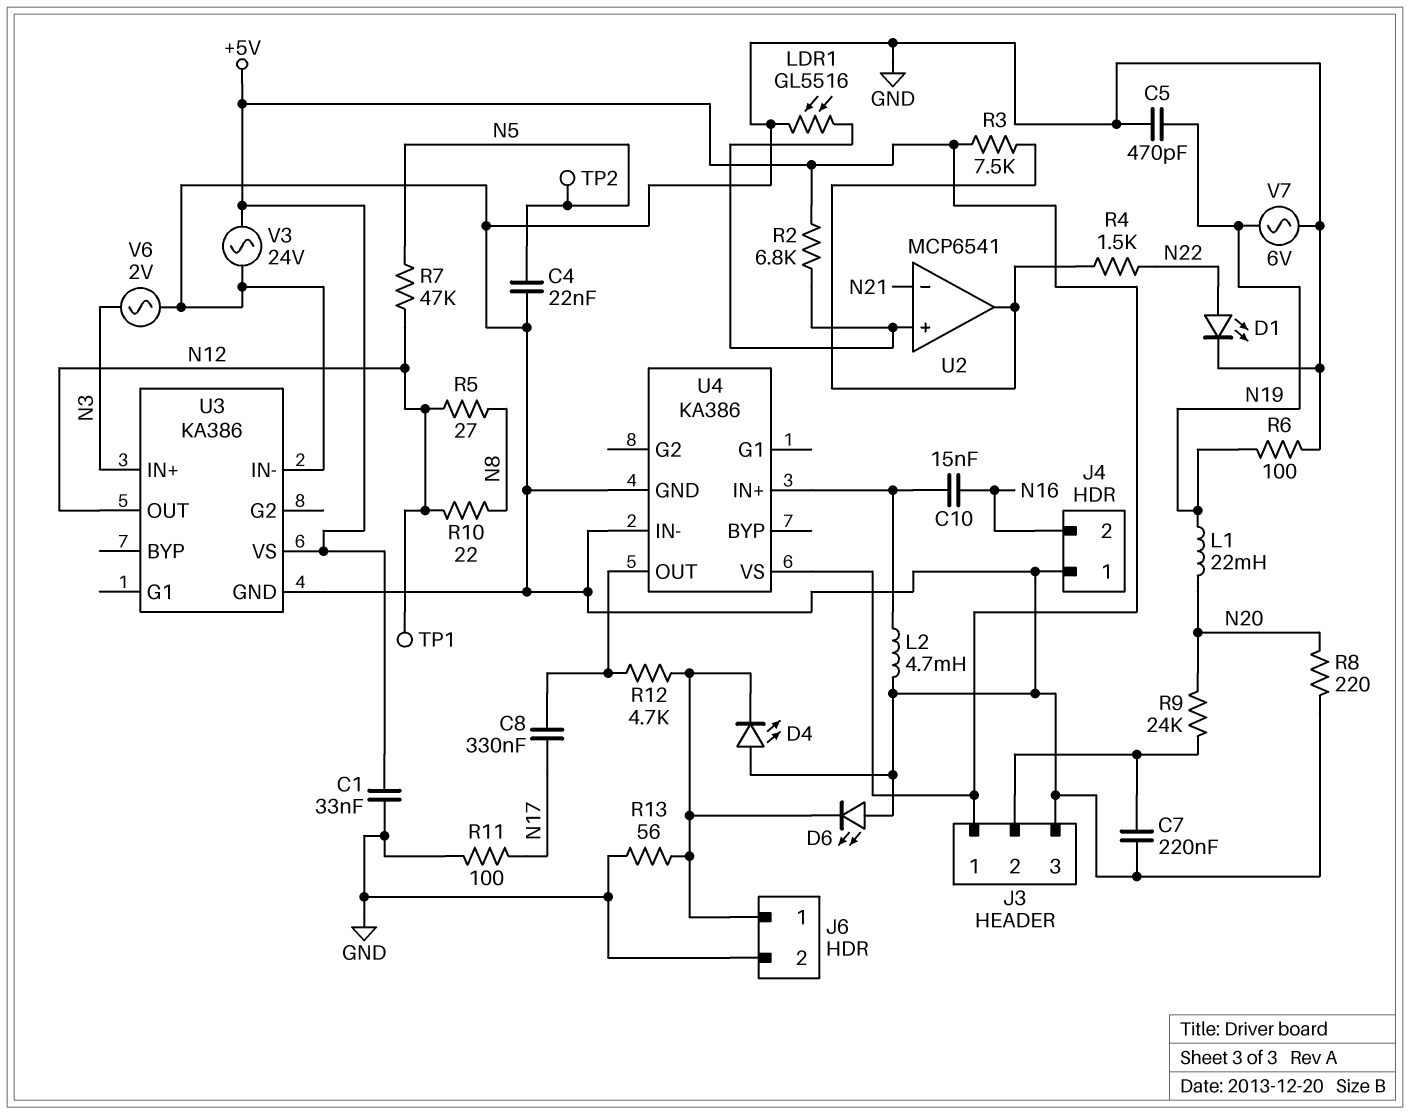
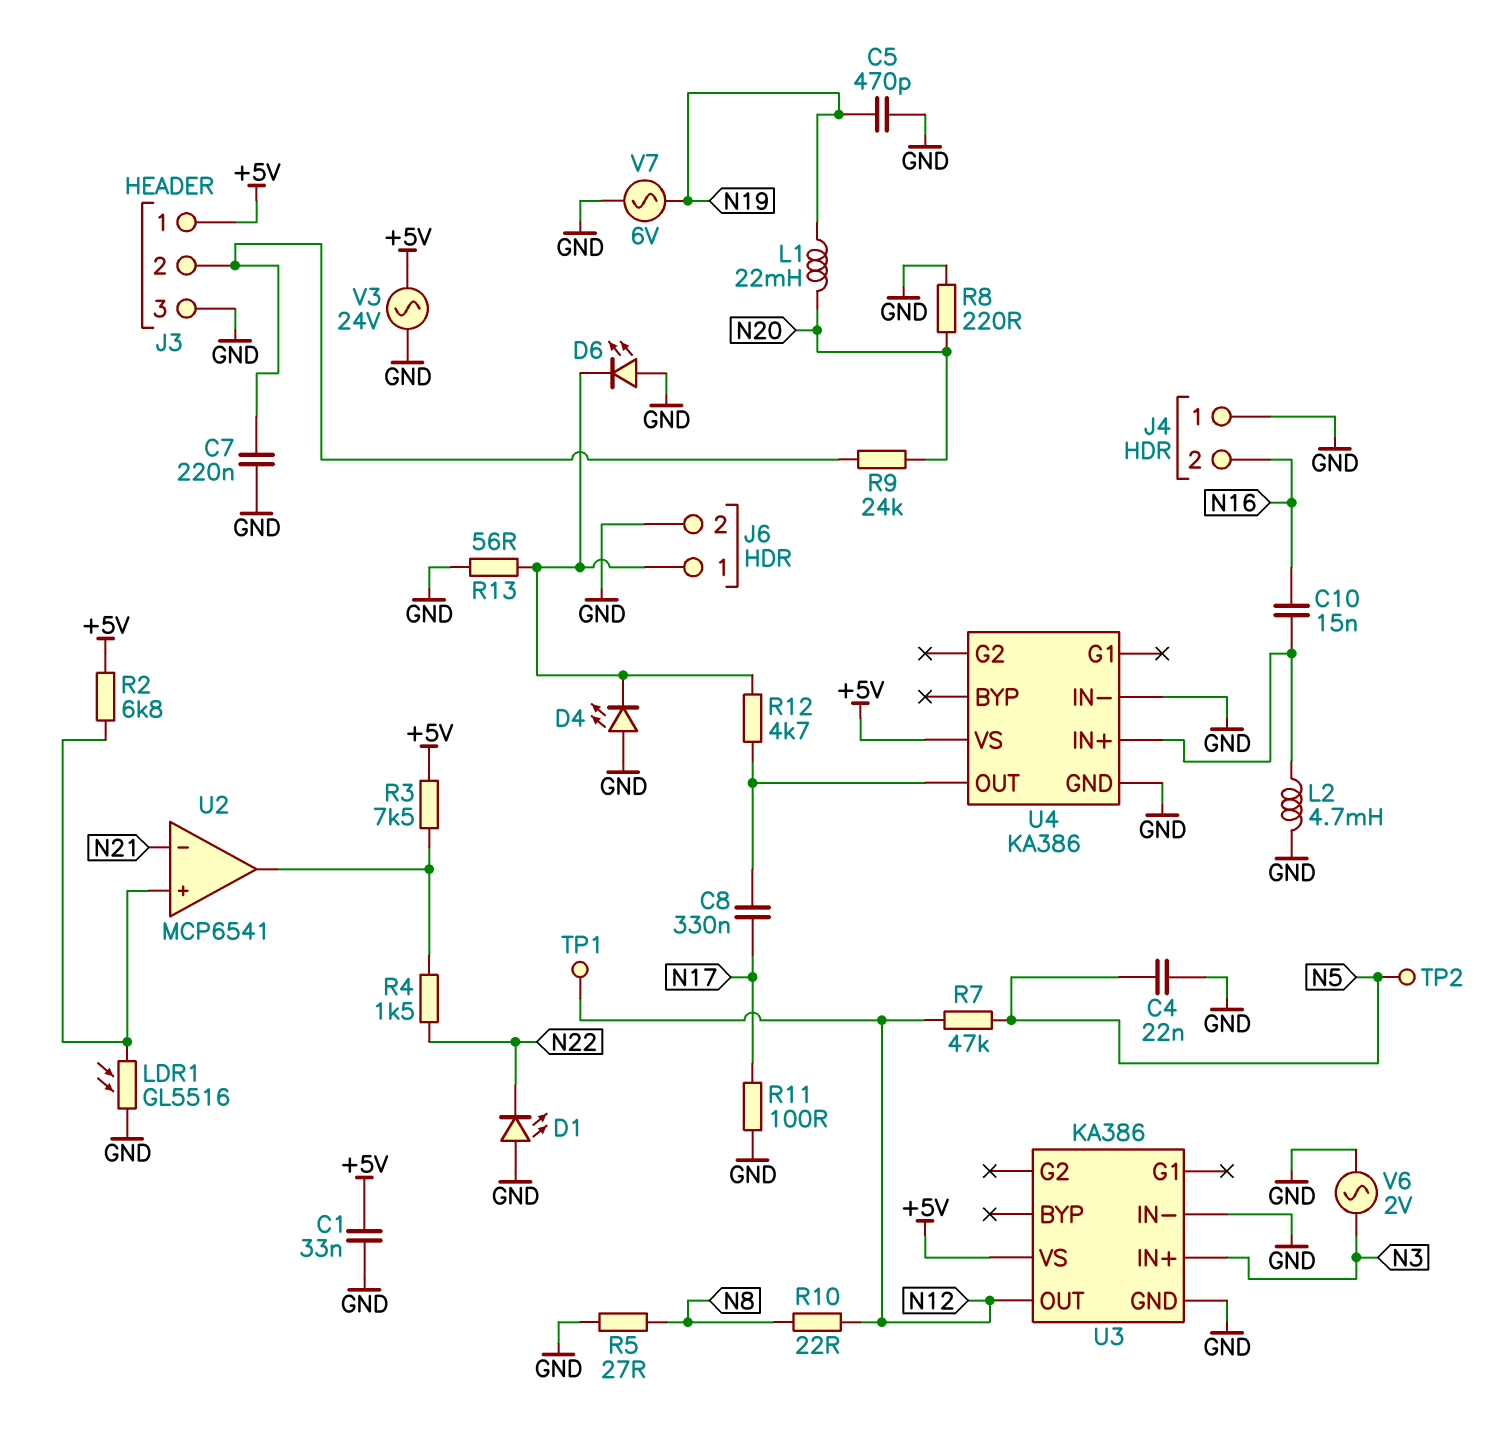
D1: LED (A N22, K GND) -> LED (A GND, K N22)
R5: 27 (N8, N12) -> 27 (GND, N8)
R6: 100 (GND, N19) -> none

